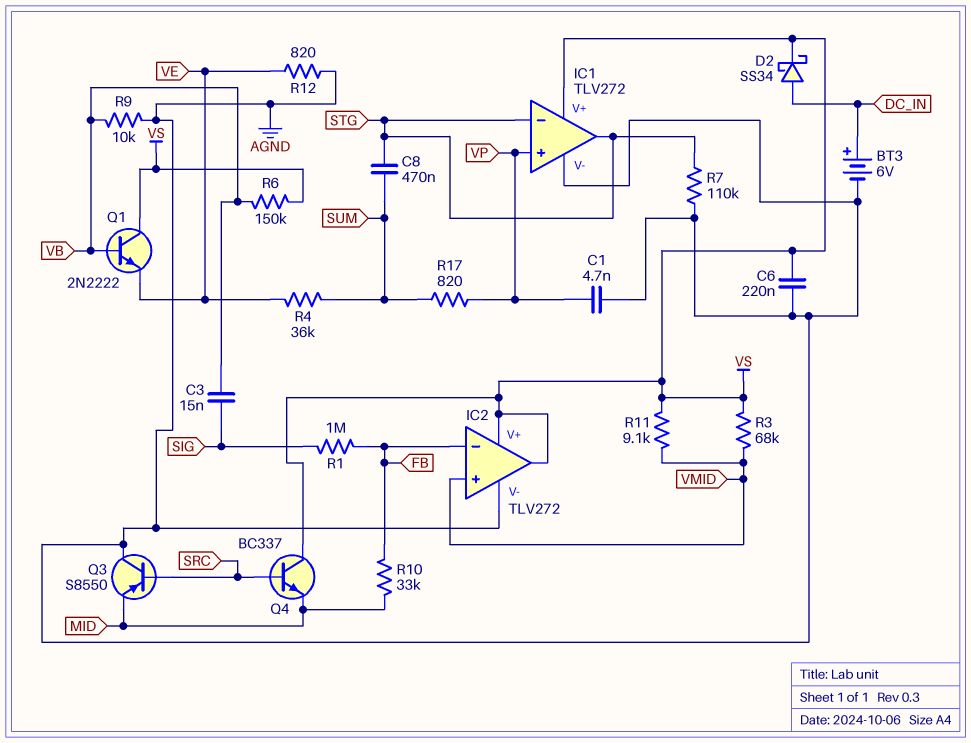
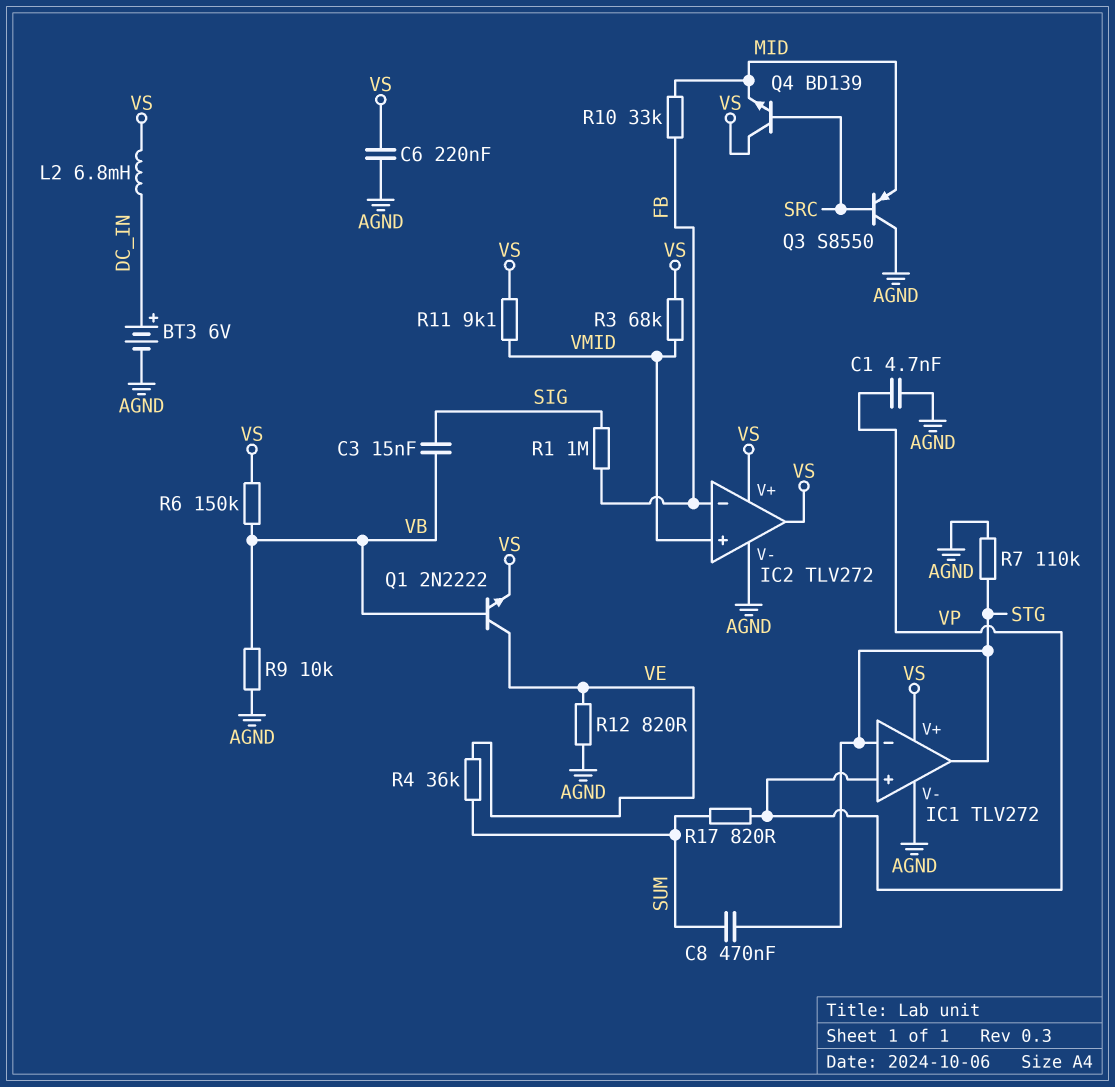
D2: schottky SS34 (A DC_IN, K VS) -> none
L2: none -> 6.8mH (DC_IN, VS)
Q1: NPN 2N2222 (B VB, C VS, E VE) -> NPN 2N2222 (B VB, C VE, E VS)
Q4: NPN BC337 (B SRC, C VS, E MID) -> NPN BD139 (B SRC, C VS, E MID)

